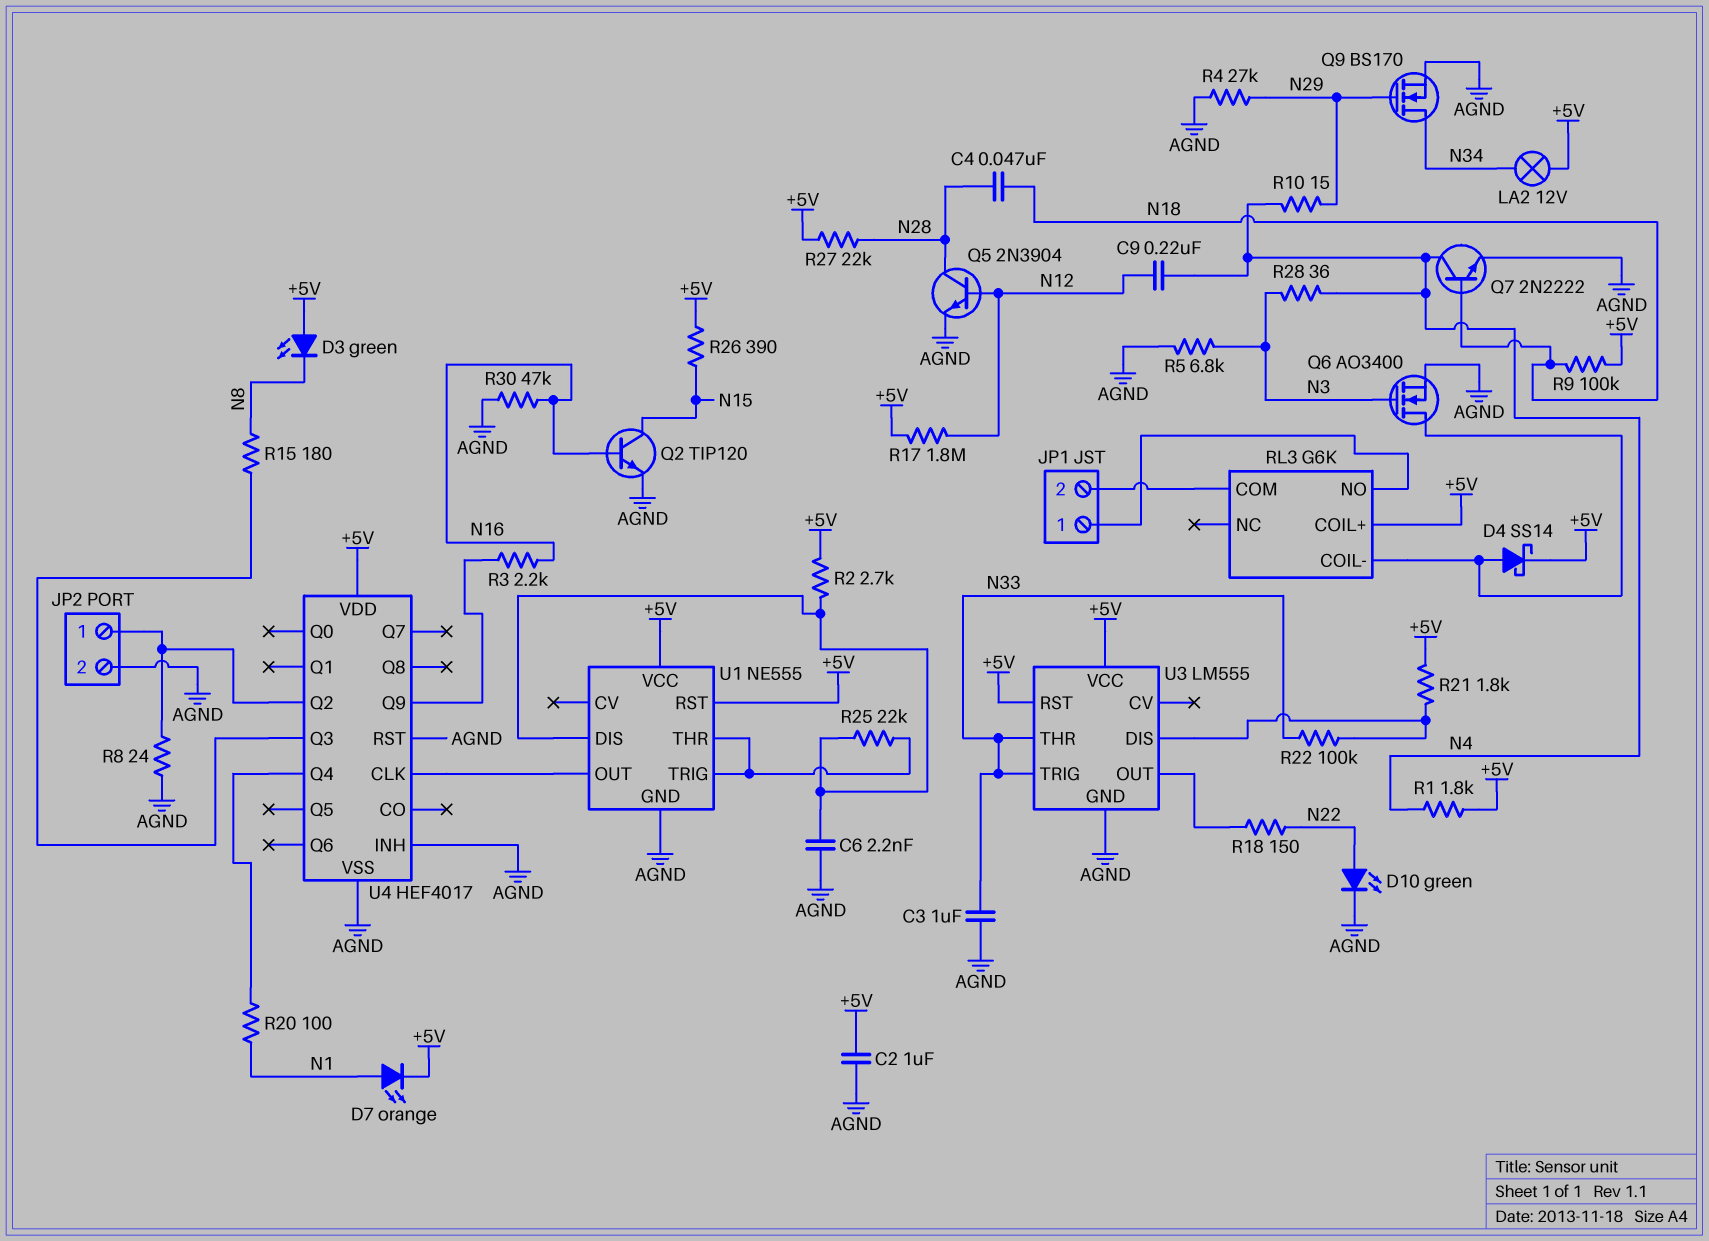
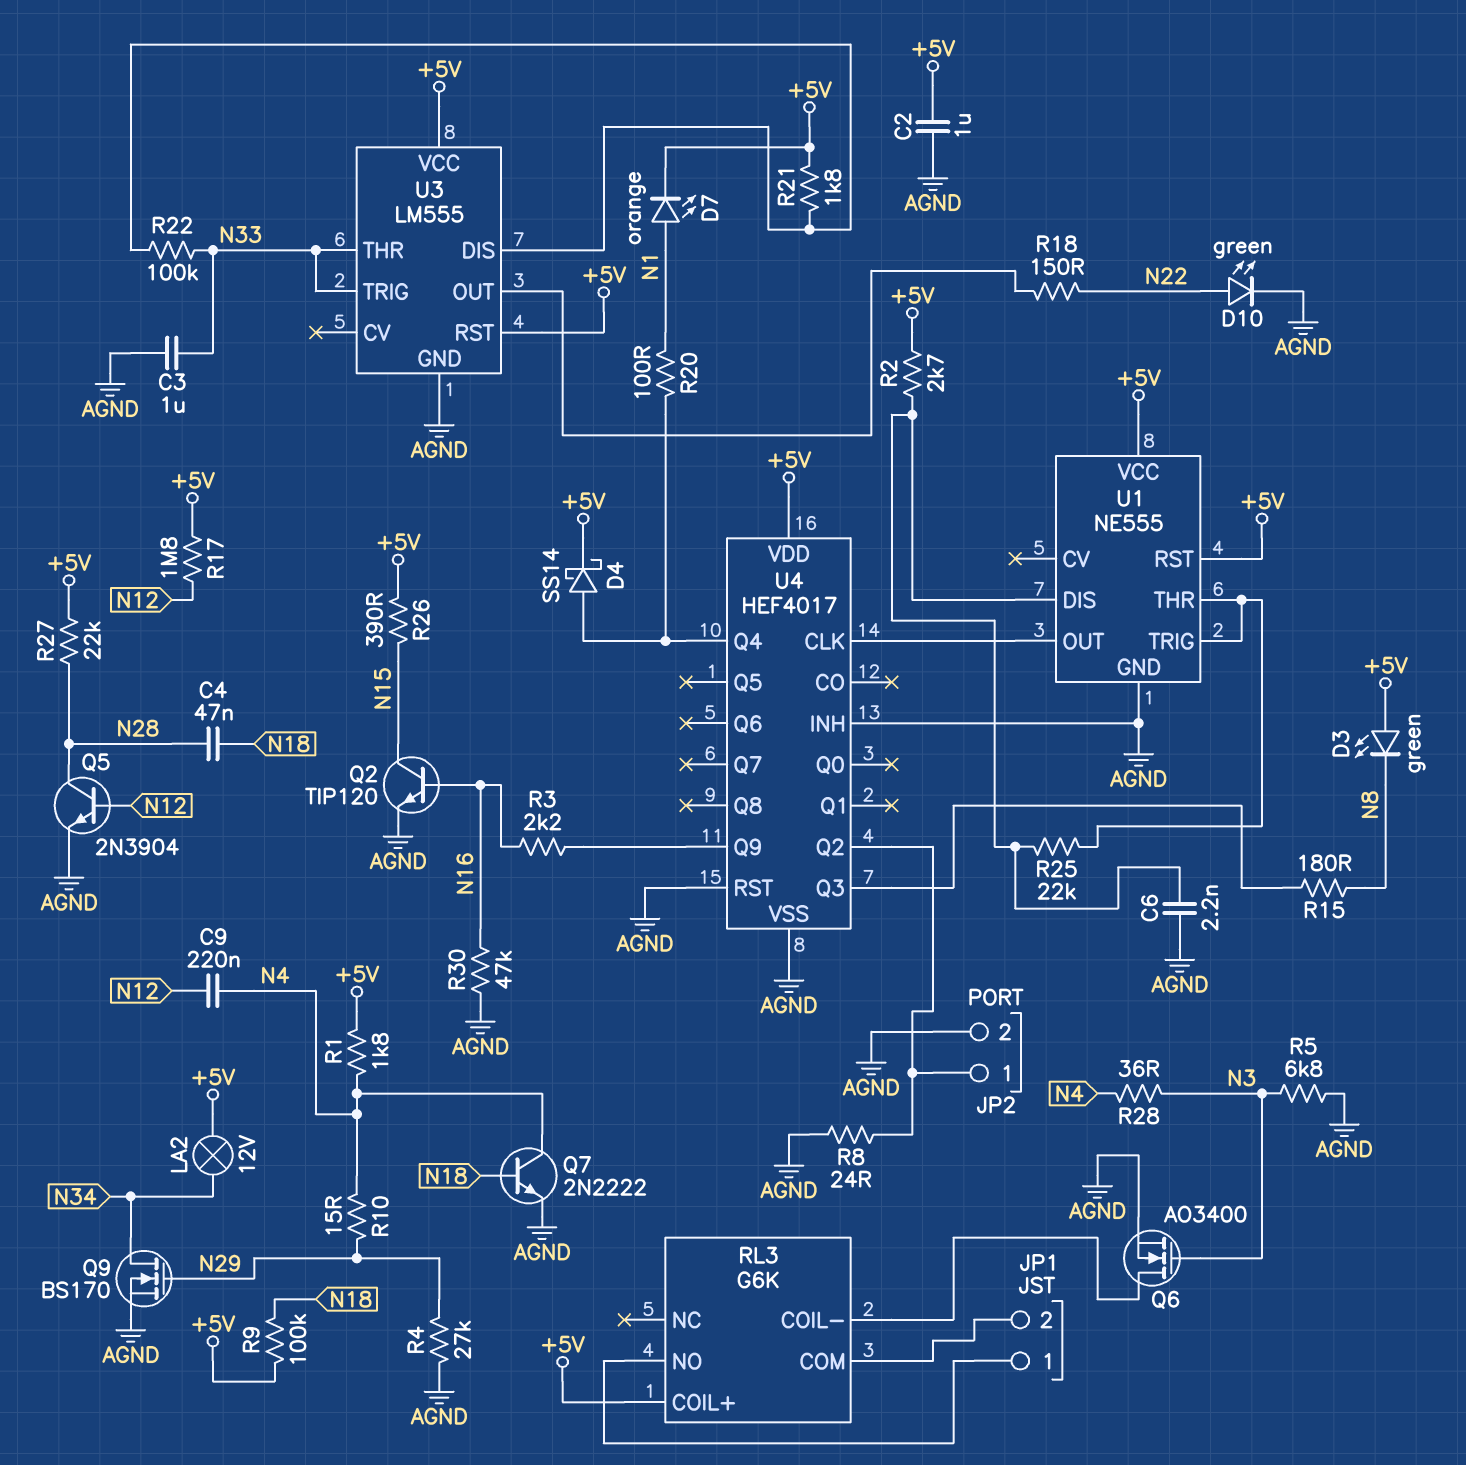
D4: schottky SS14 (A RL3/COIL-, K +5V) -> schottky SS14 (A U4/Q4, K +5V)

